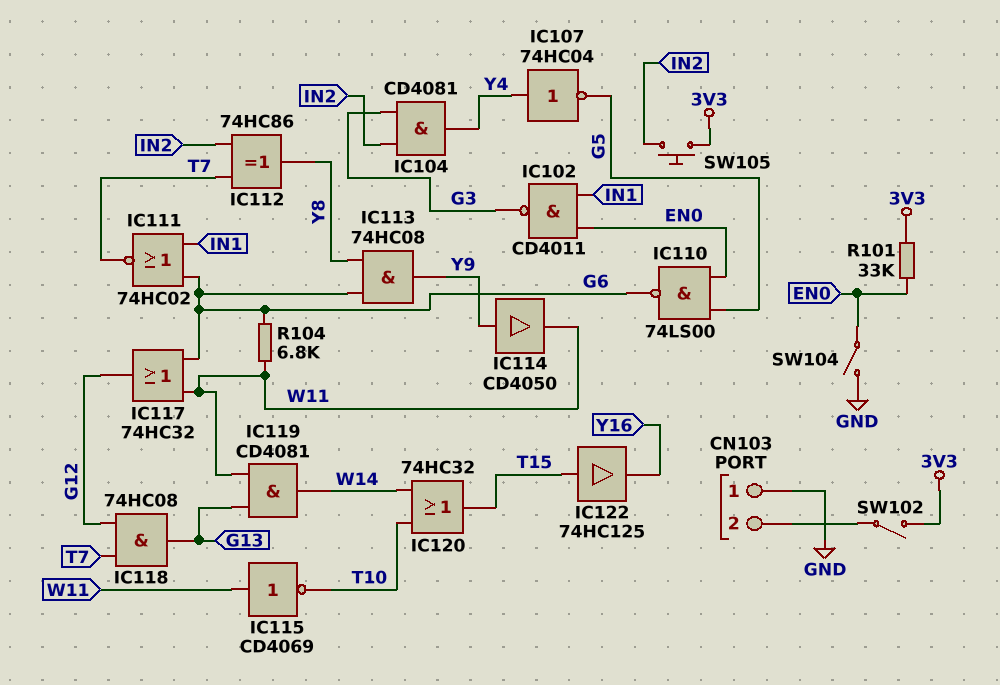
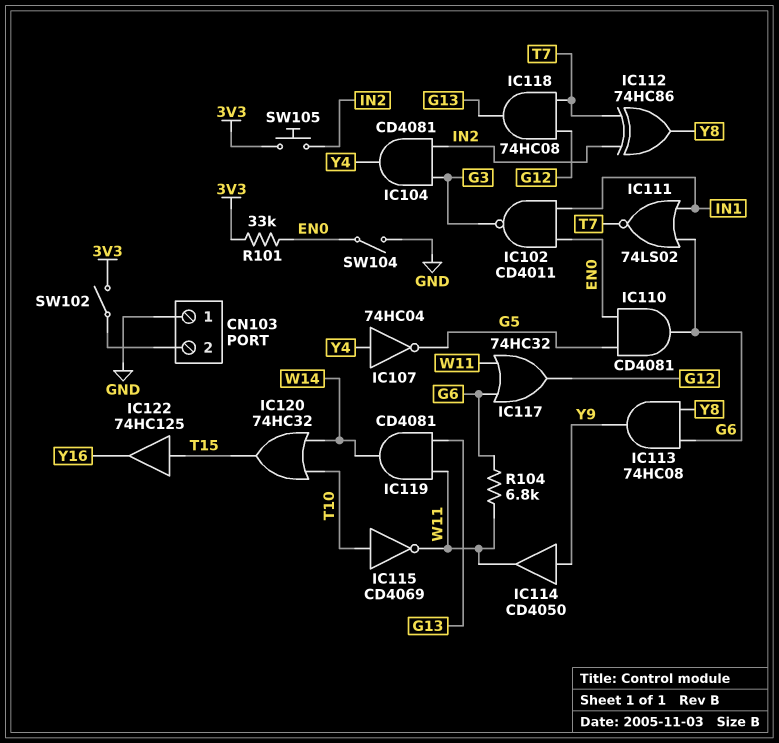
IC110: NAND 74LS00 (in EN0, in G5, out G6) -> AND CD4081 (in EN0, in G5, out G6)
IC111: NOR 74HC02 (in G6, in IN1, out T7) -> NOR 74LS02 (in G6, in IN1, out T7)
IC115: NOT CD4069 (in W11, out T10) -> NOT CD4069 (in T10, out W11)

